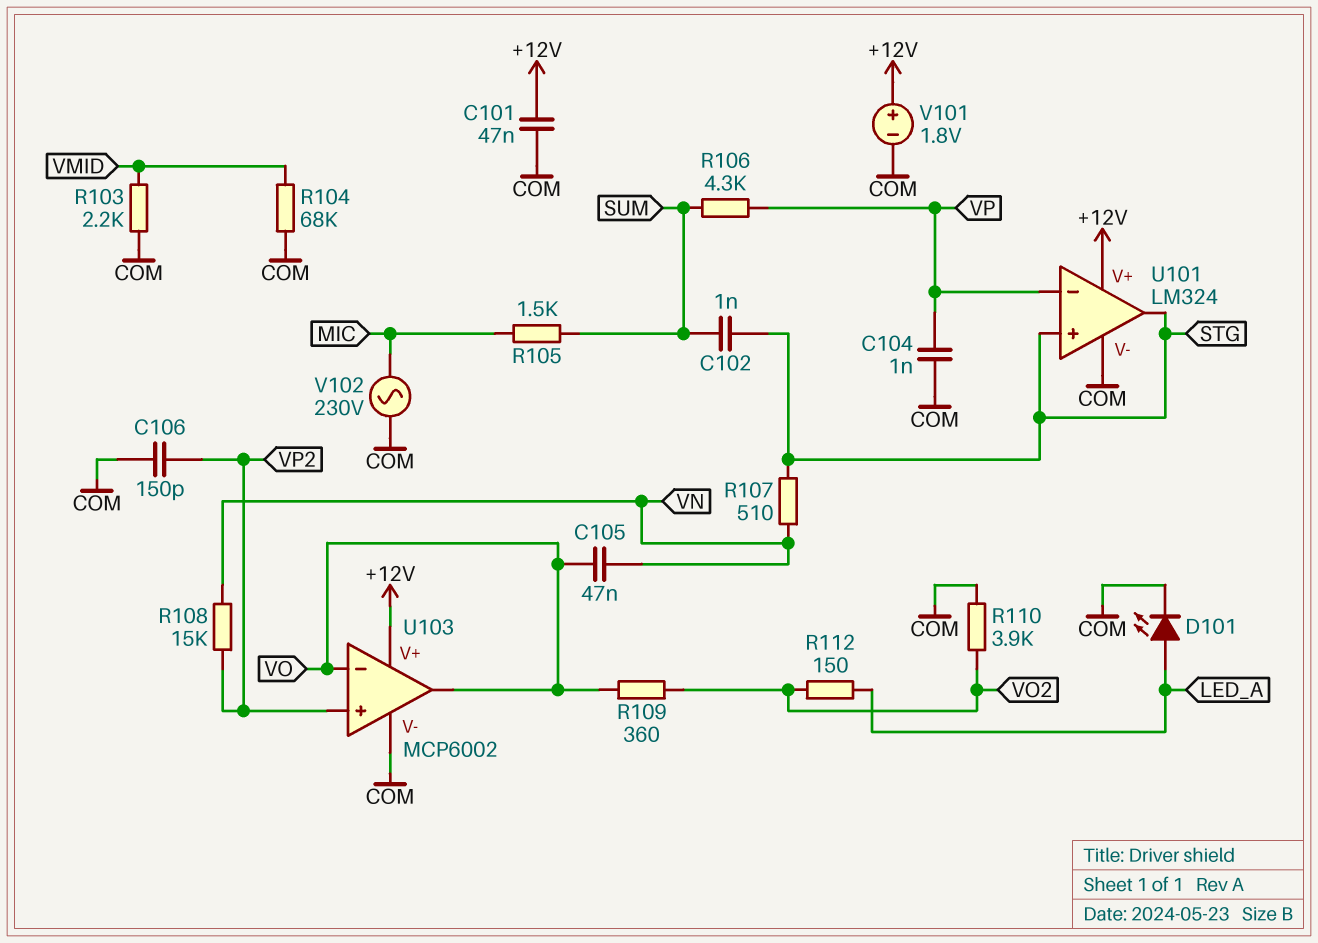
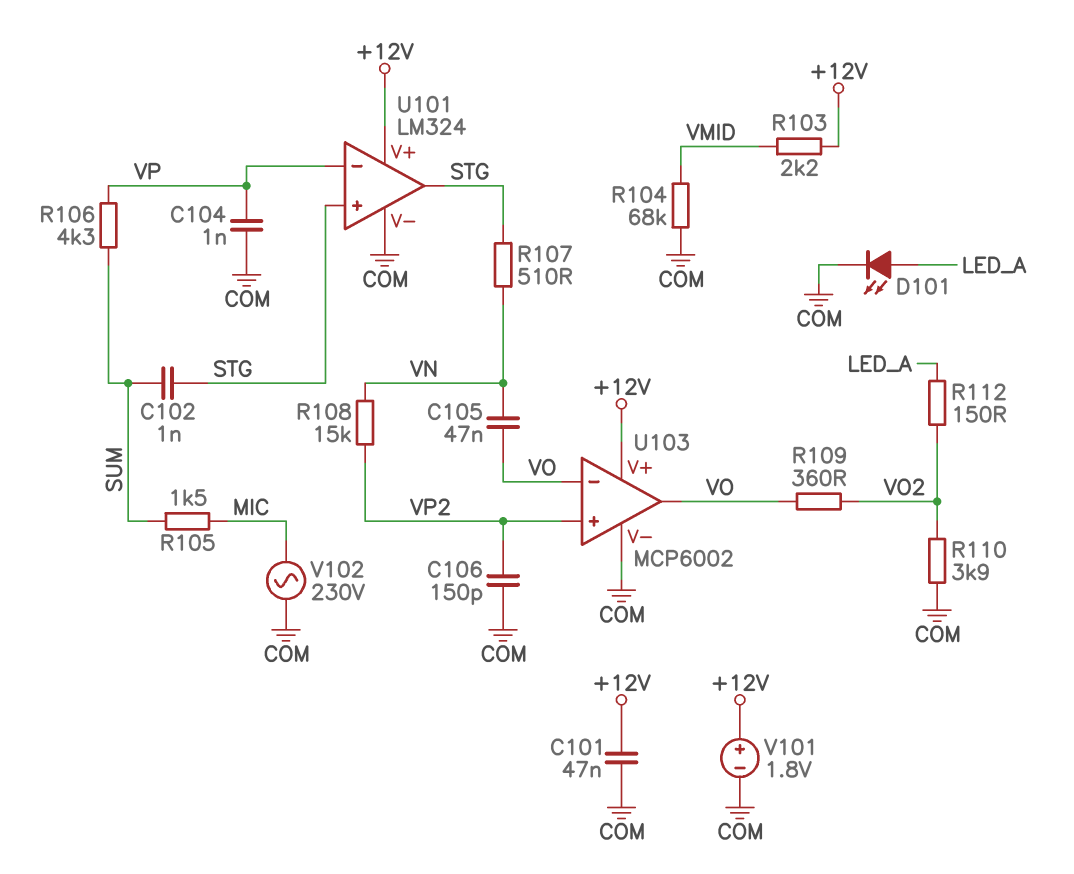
R103: 2.2k (COM, VMID) -> 2.2k (+12V, VMID)

